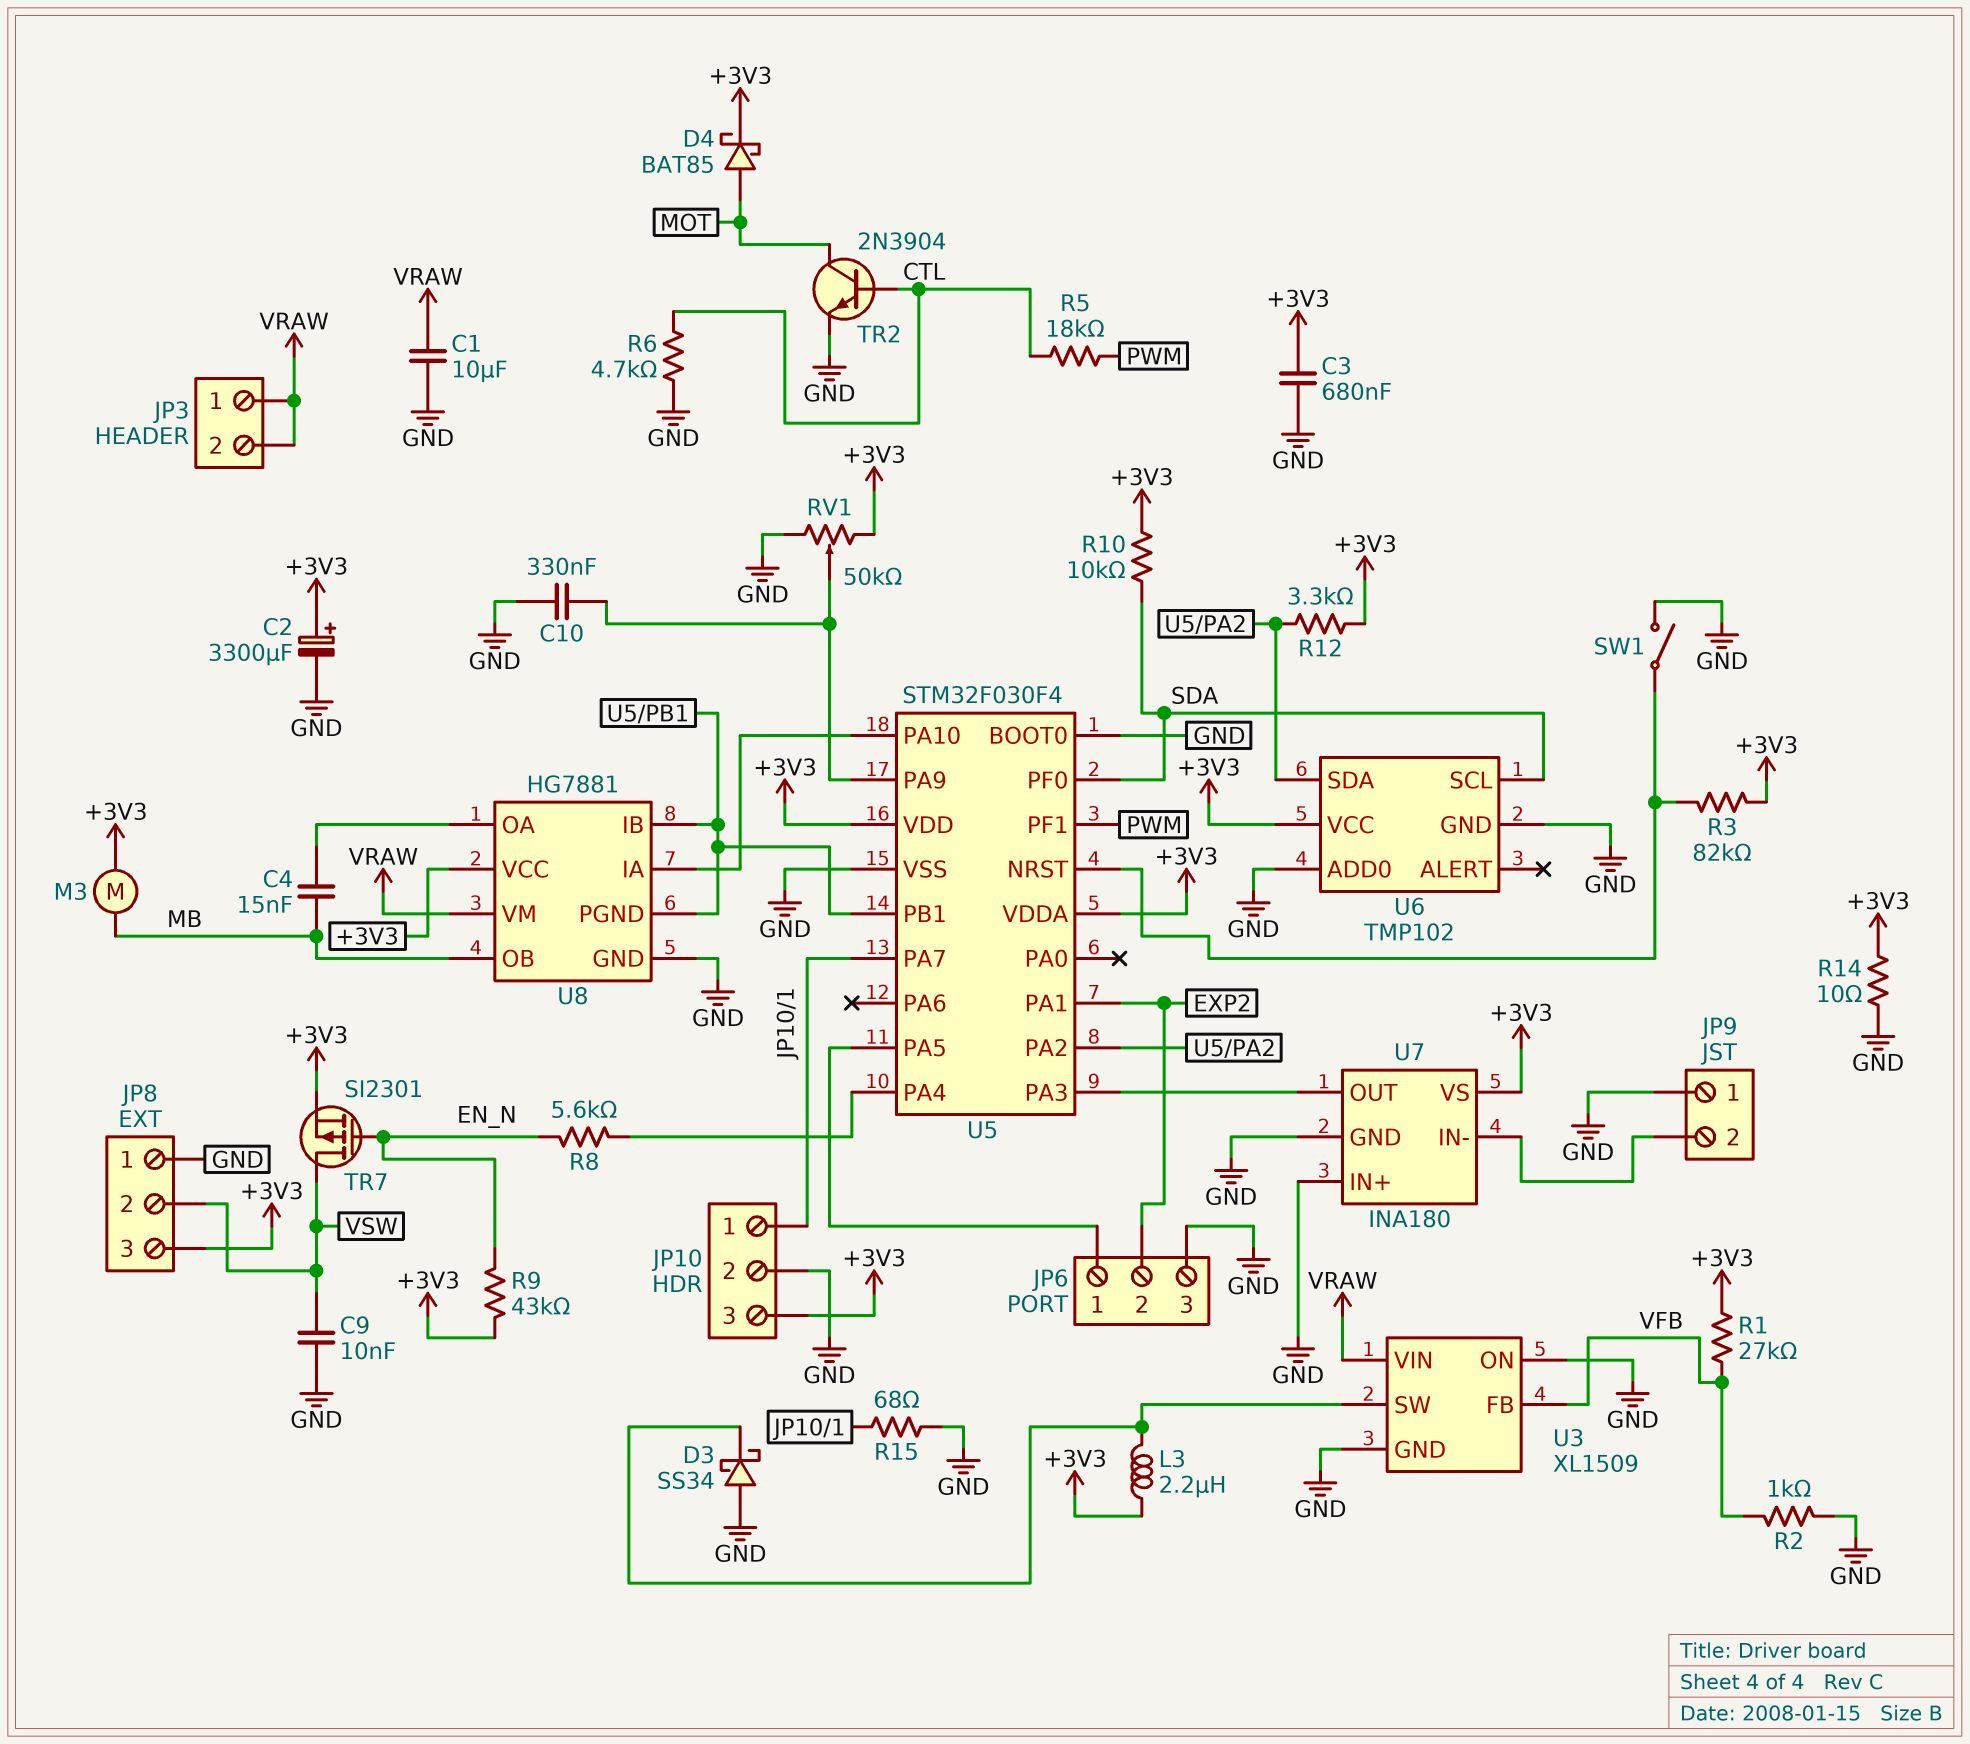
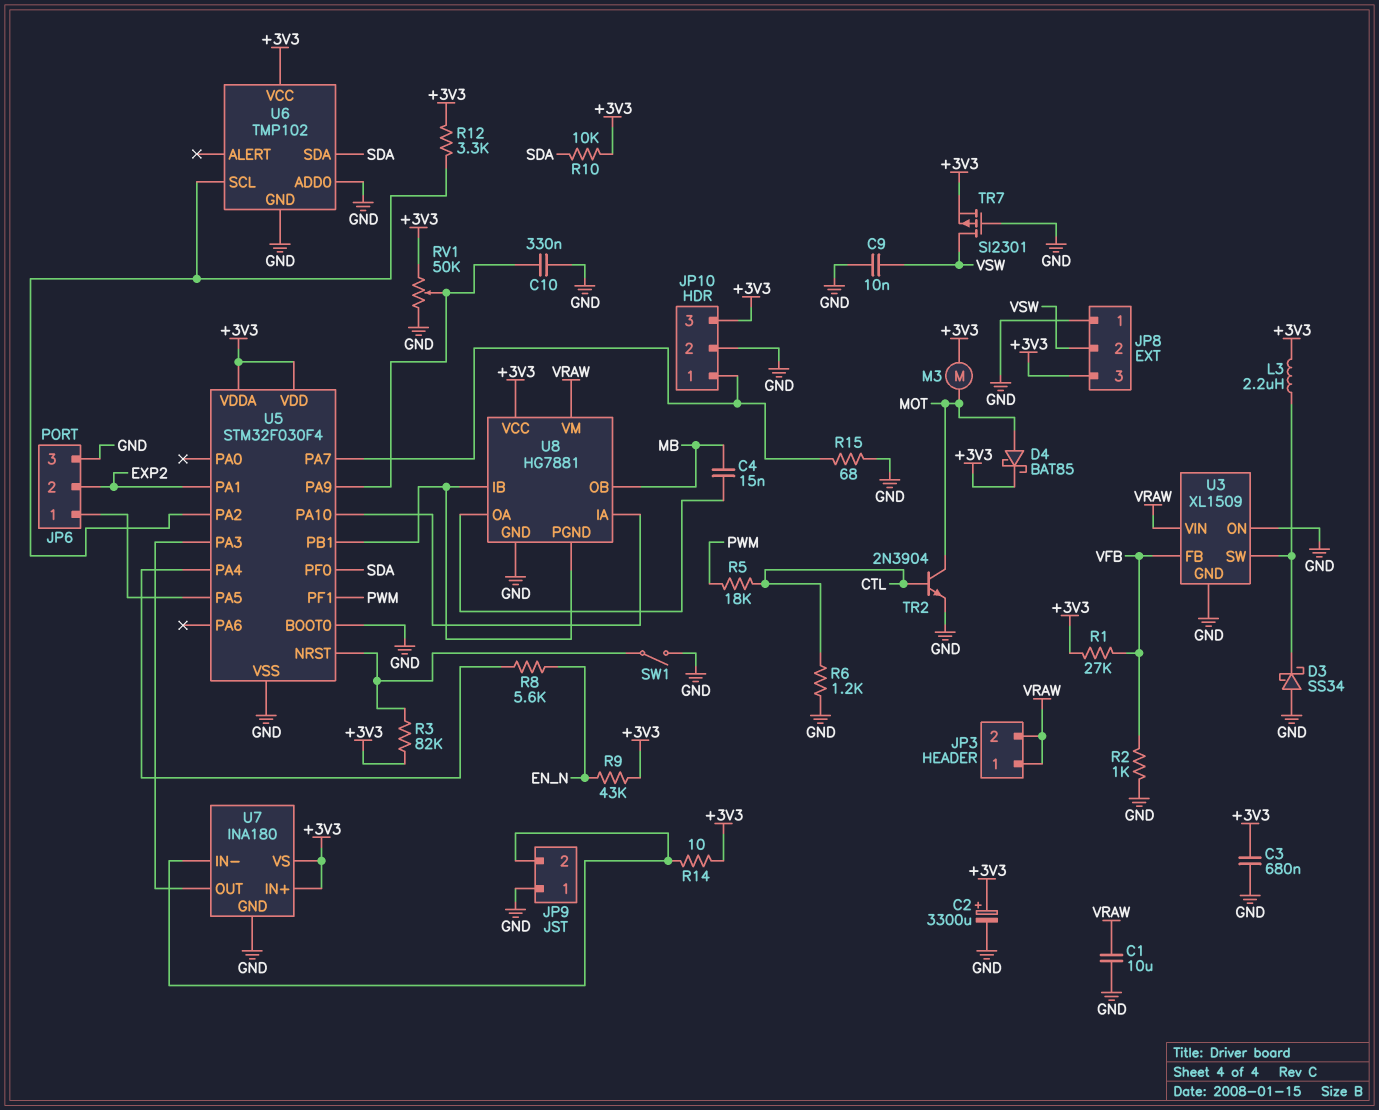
M3: motor (+3V3, MB) -> motor (+3V3, MOT)
R6: 4.7k (CTL, GND) -> 1.2k (CTL, GND)
R14: 10 (+3V3, GND) -> 10 (+3V3, JP9/2)
TR7: PMOS SI2301 (G EN_N, D VSW, S +3V3) -> PMOS SI2301 (G GND, D VSW, S +3V3)
U6 pin SCL: SDA -> U5/PA2
U6 pin SDA: U5/PA2 -> SDA
U7 pin IN+: GND -> +3V3

